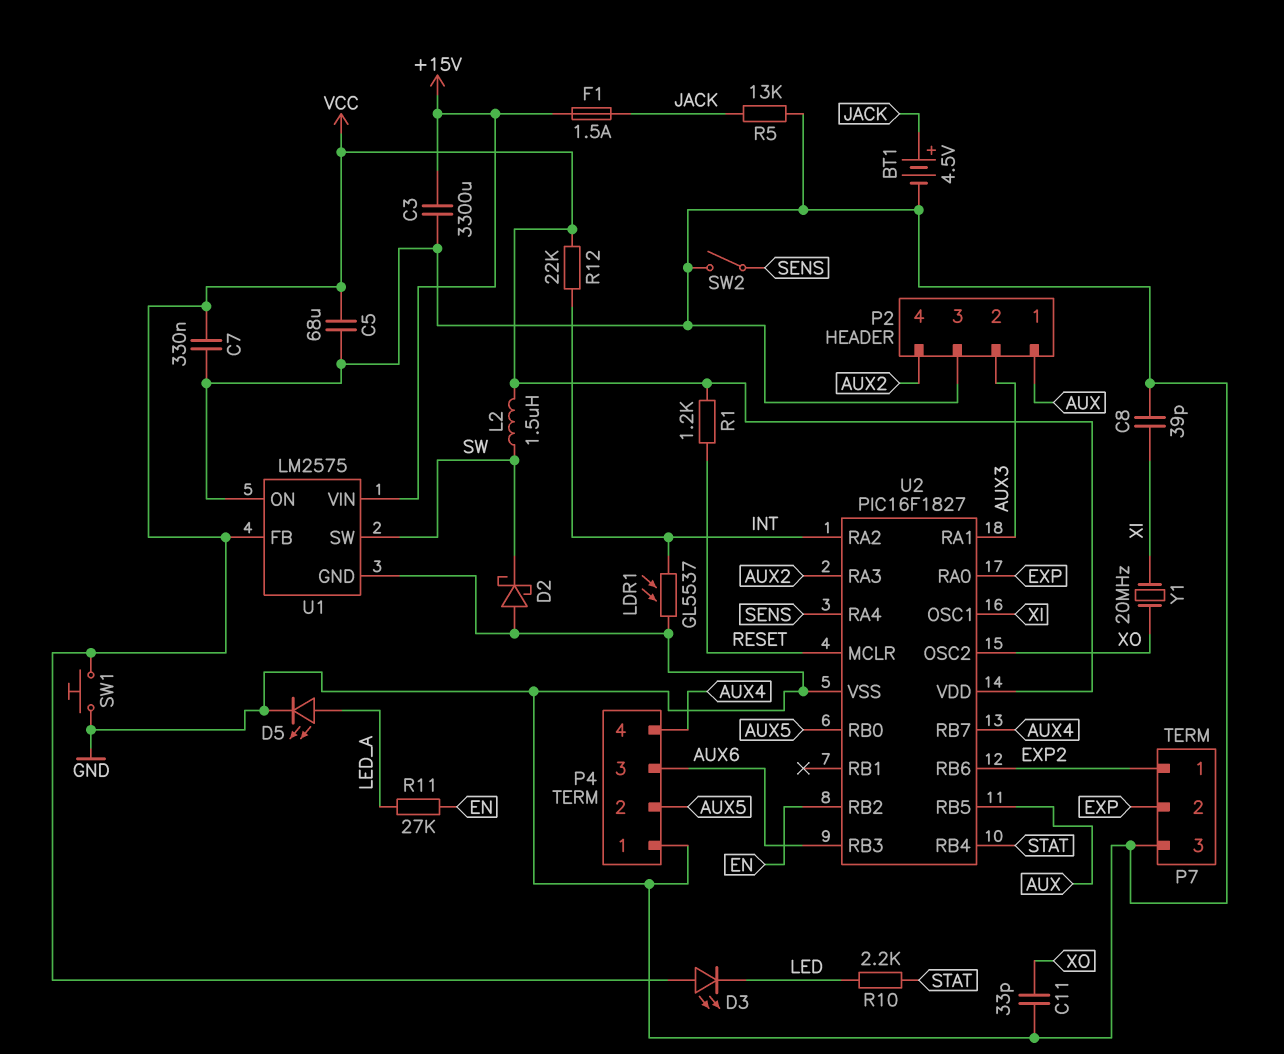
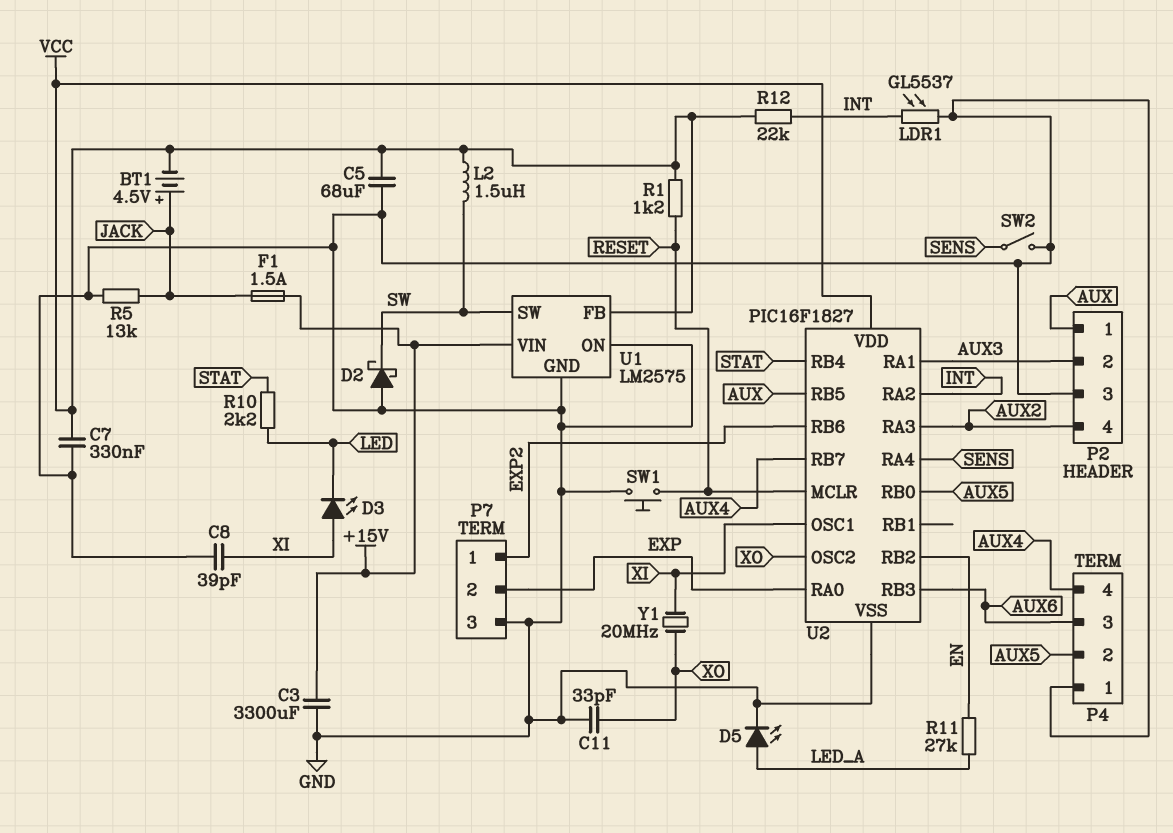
BT1: 4.5V (plus JACK, minus GND) -> 4.5V (plus JACK, minus VCC)
D3: LED (A VCC, K LED) -> LED (A XI, K LED)
SW1: button (GND, VCC) -> button (GND, RESET)

